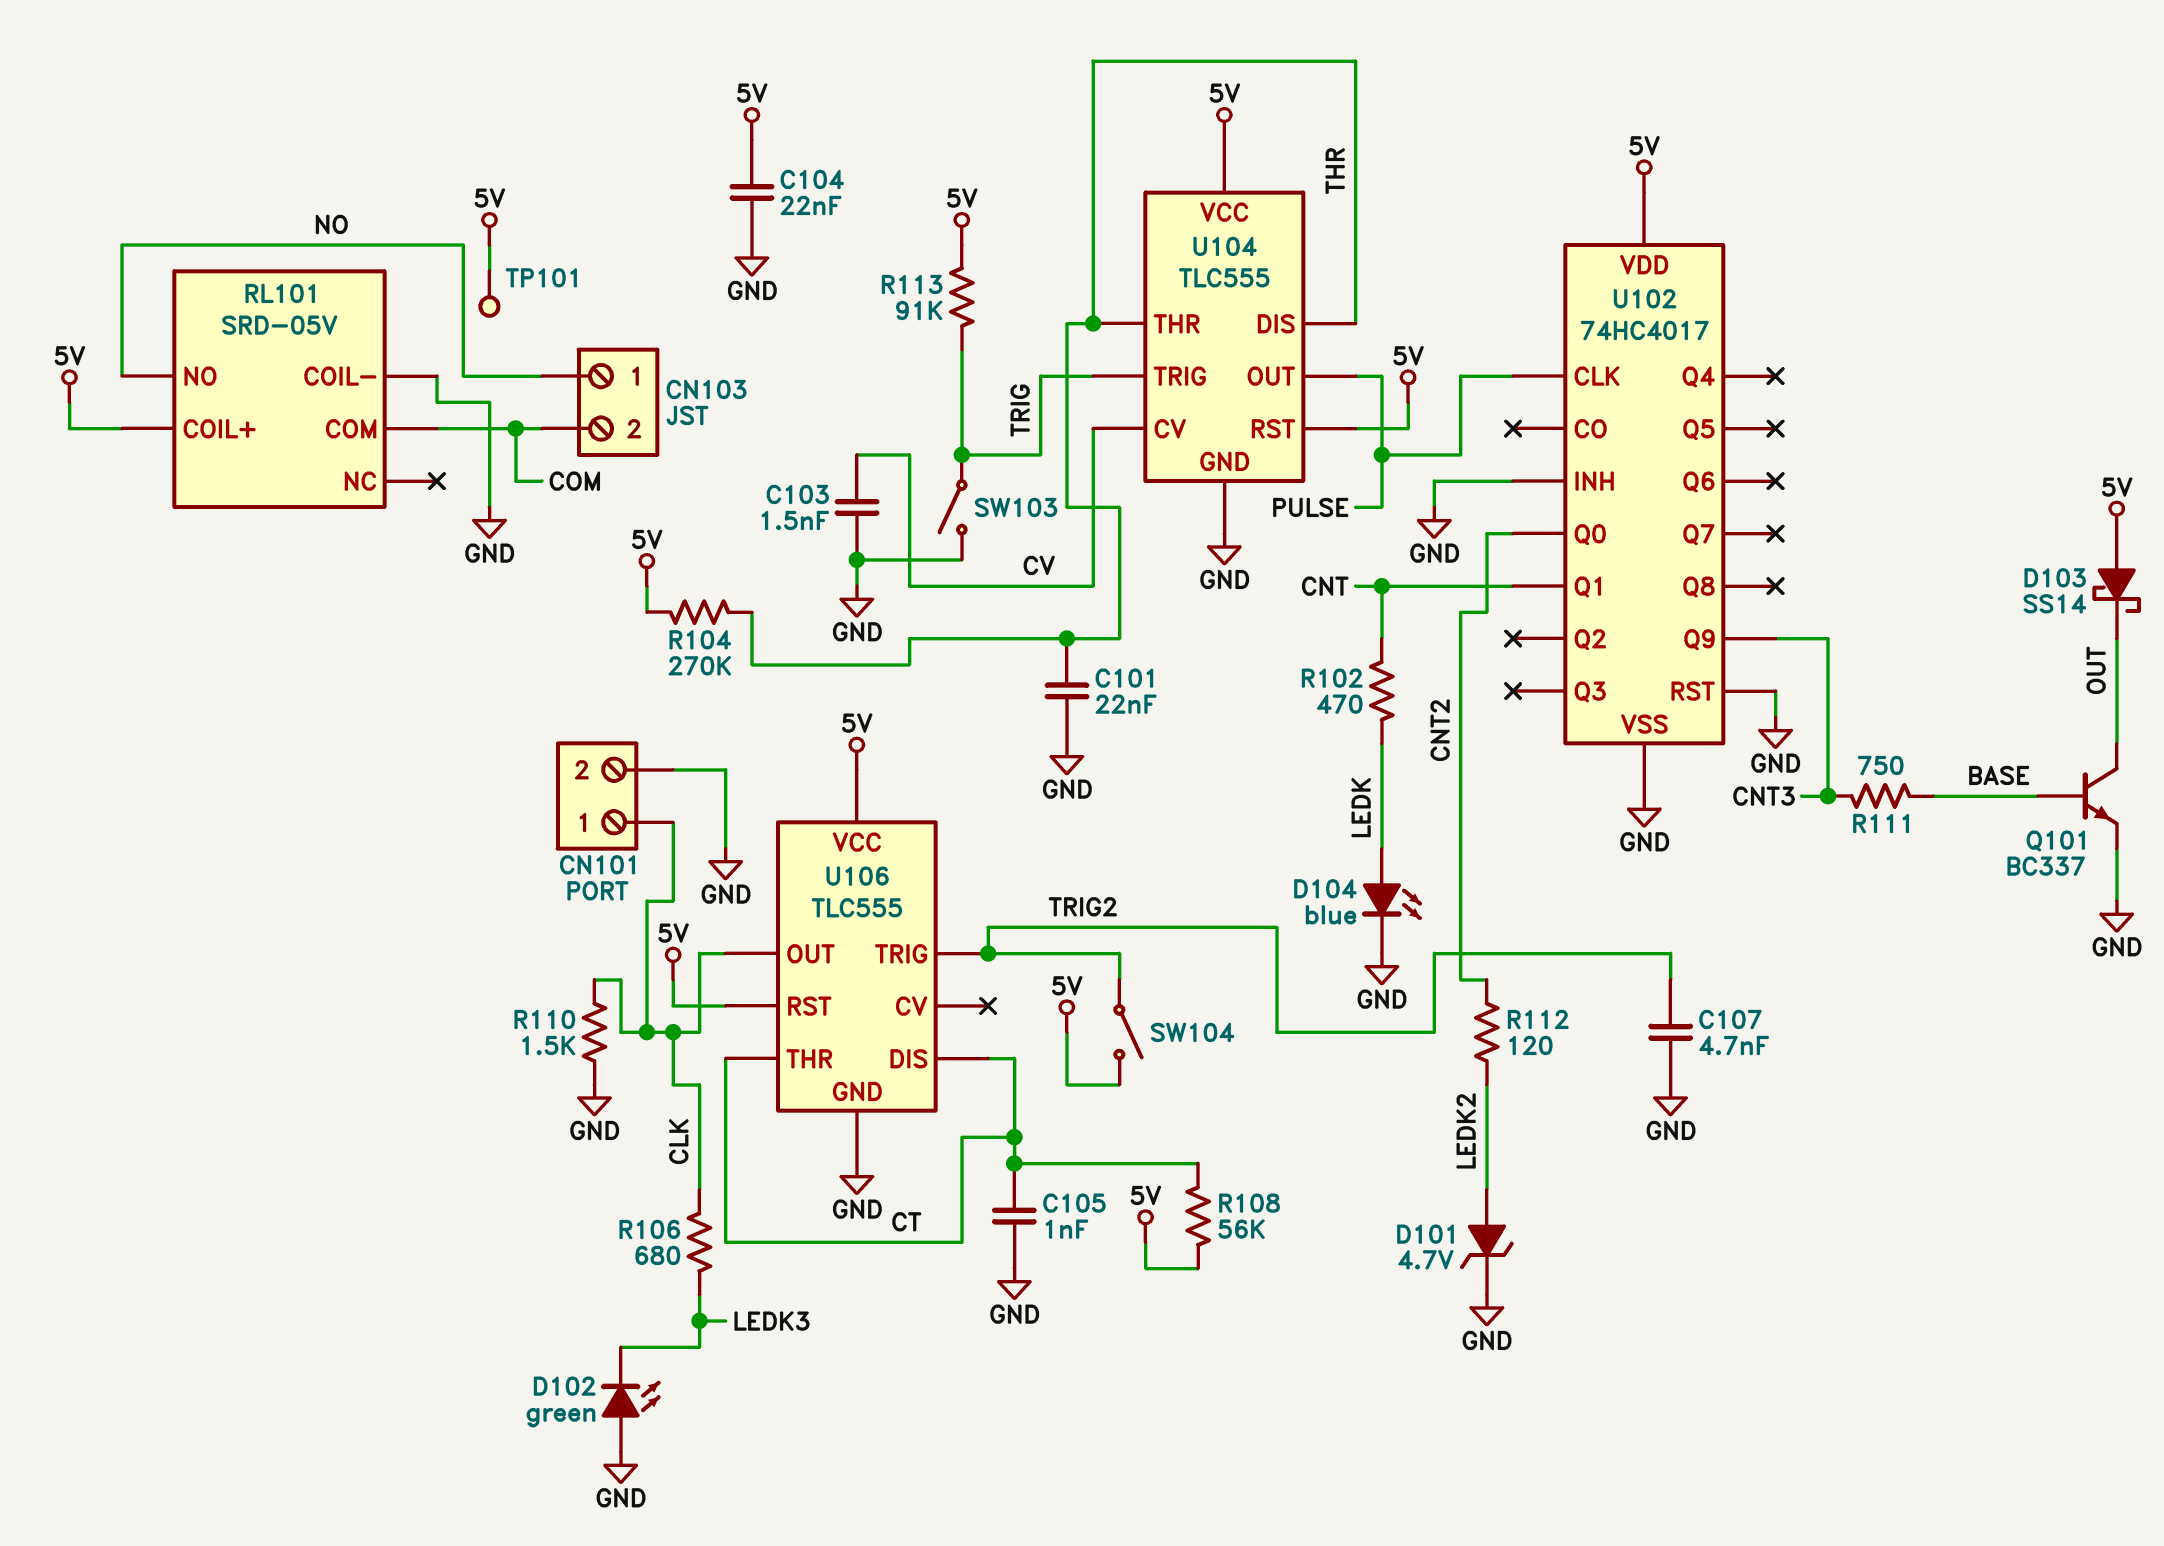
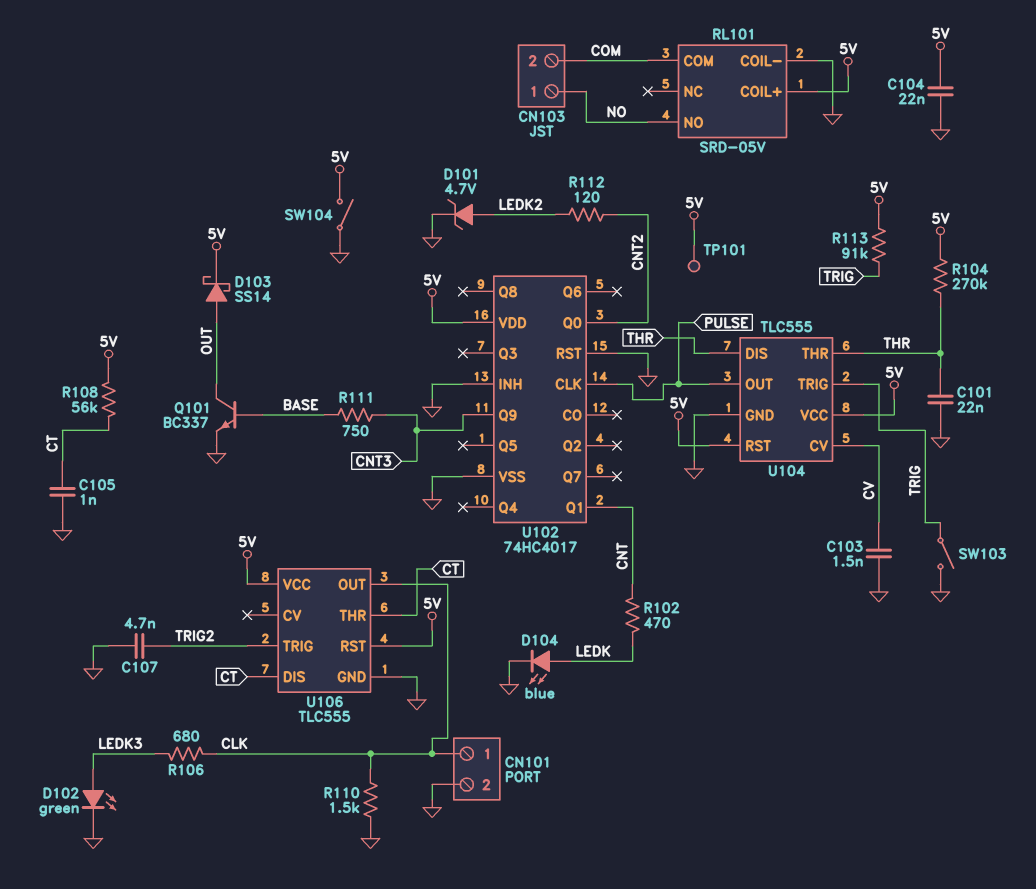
D102: LED green (A GND, K LEDK3) -> LED green (A LEDK3, K GND)
D103: schottky SS14 (A 5V, K OUT) -> schottky SS14 (A OUT, K 5V)
SW104: switch (5V, TRIG2) -> switch (5V, GND)

